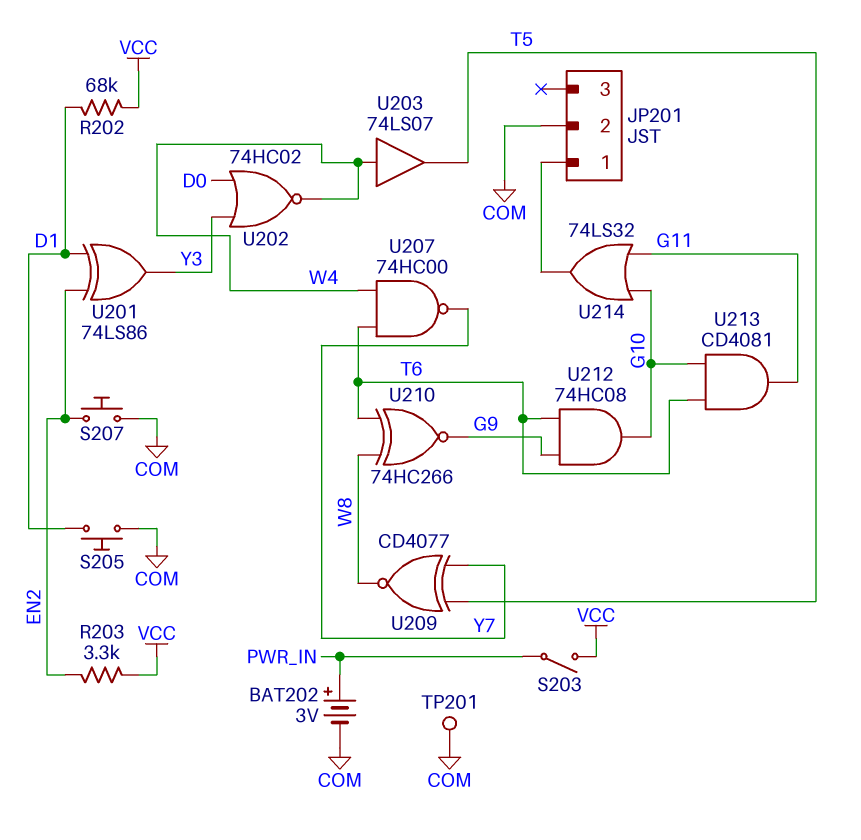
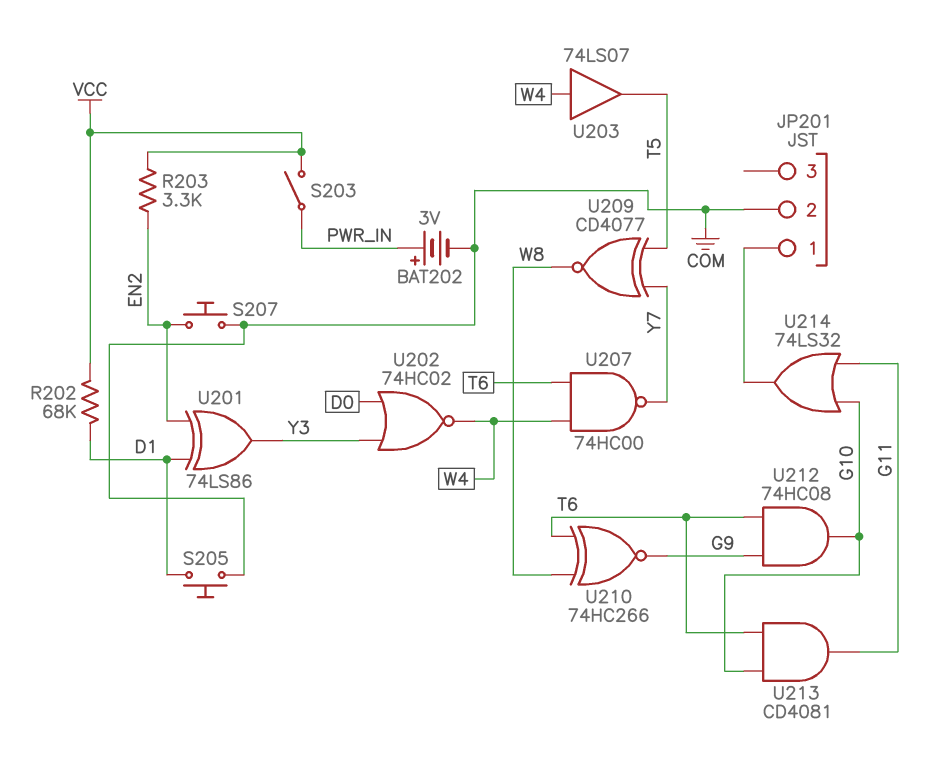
TP201: test point (COM) -> none

